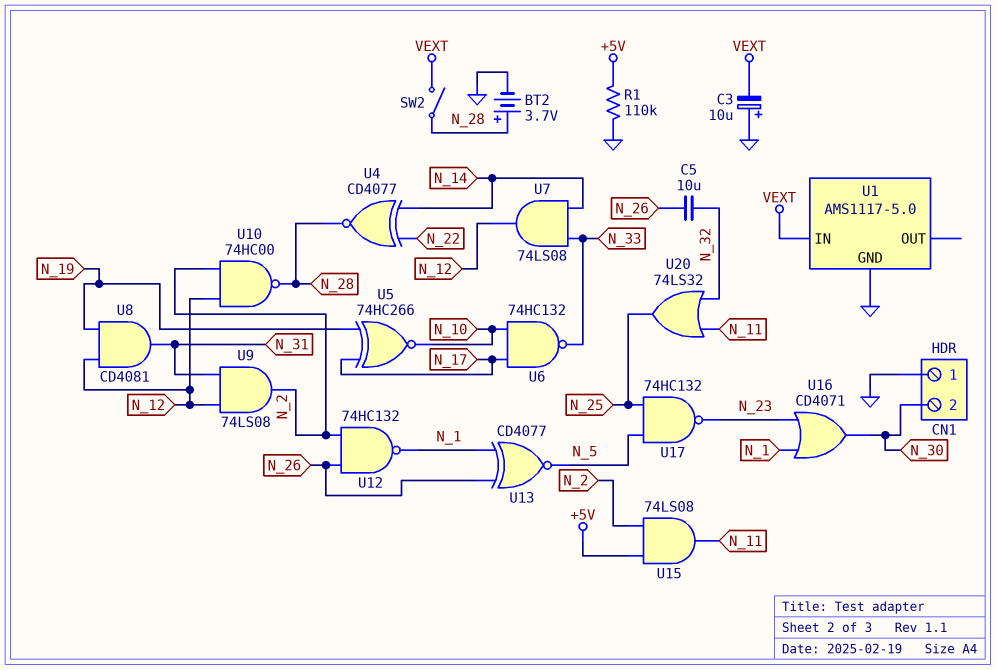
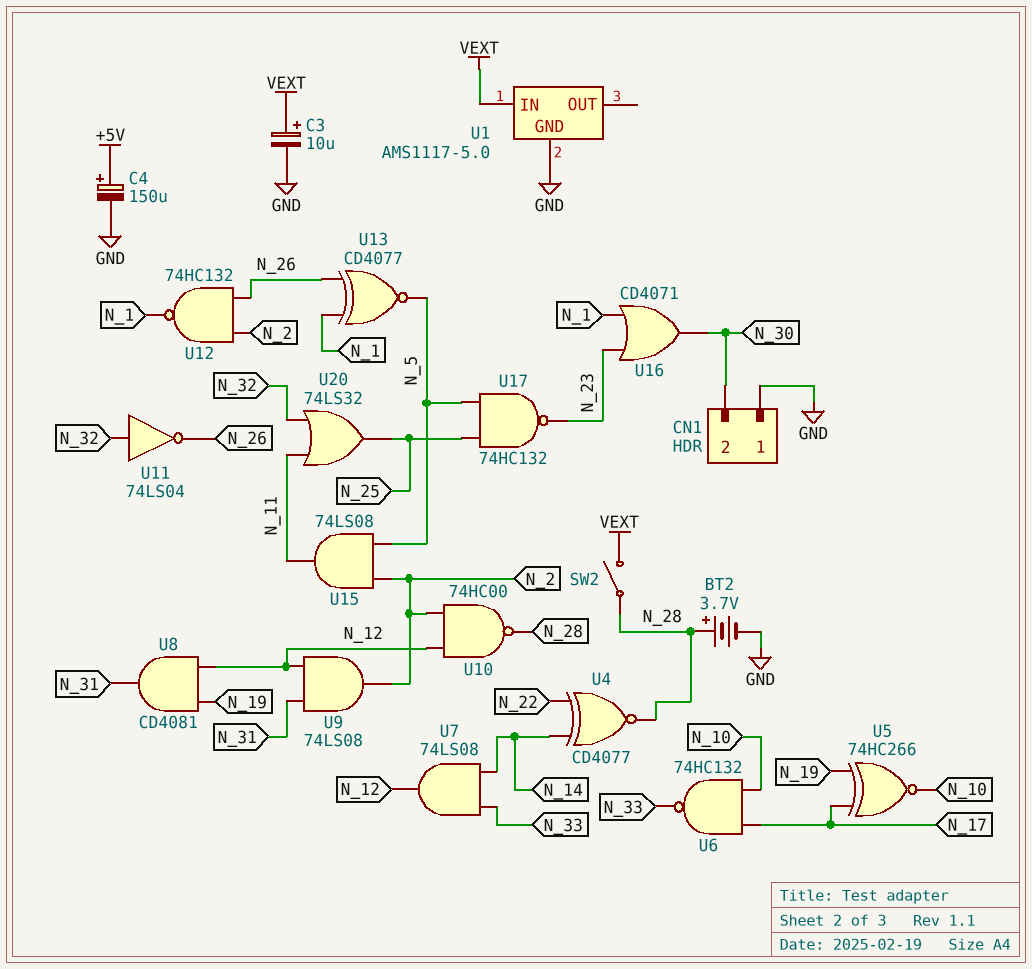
C3: 10uF (plus GND, minus VEXT) -> 10uF (plus VEXT, minus GND)
C4: none -> 150uF (plus +5V, minus GND)
C5: 10uF (N_26, N_32) -> none
R1: 110k (+5V, GND) -> none
U11: none -> NOT 74LS04 (in N_32, out N_26)
U15: AND 74LS08 (in +5V, in N_2, out N_11) -> AND 74LS08 (in N_2, in N_5, out N_11)

